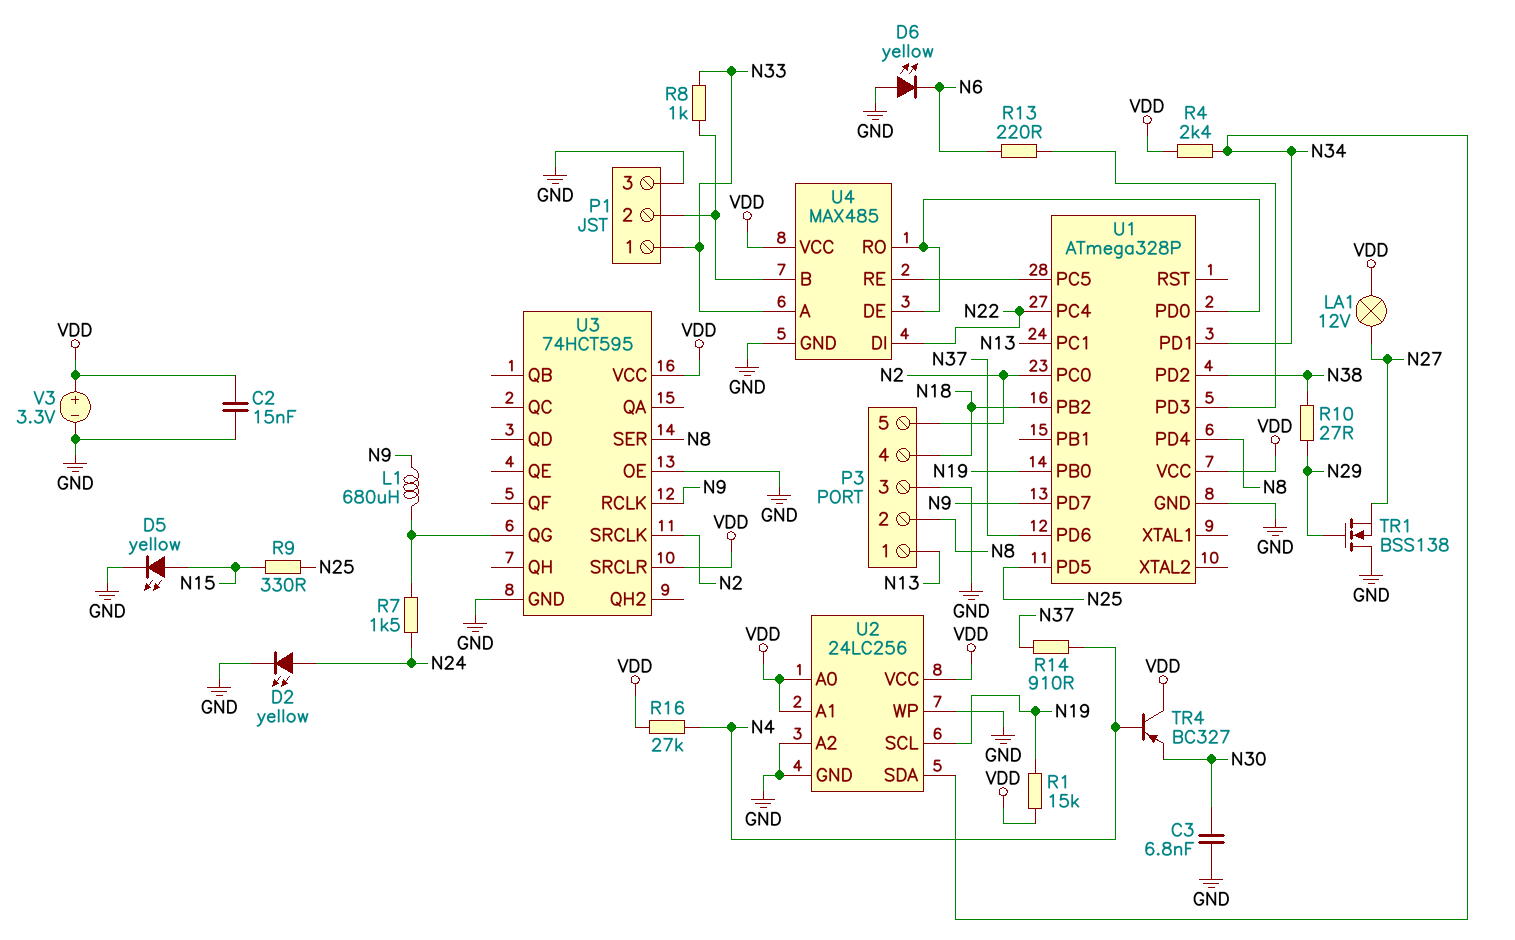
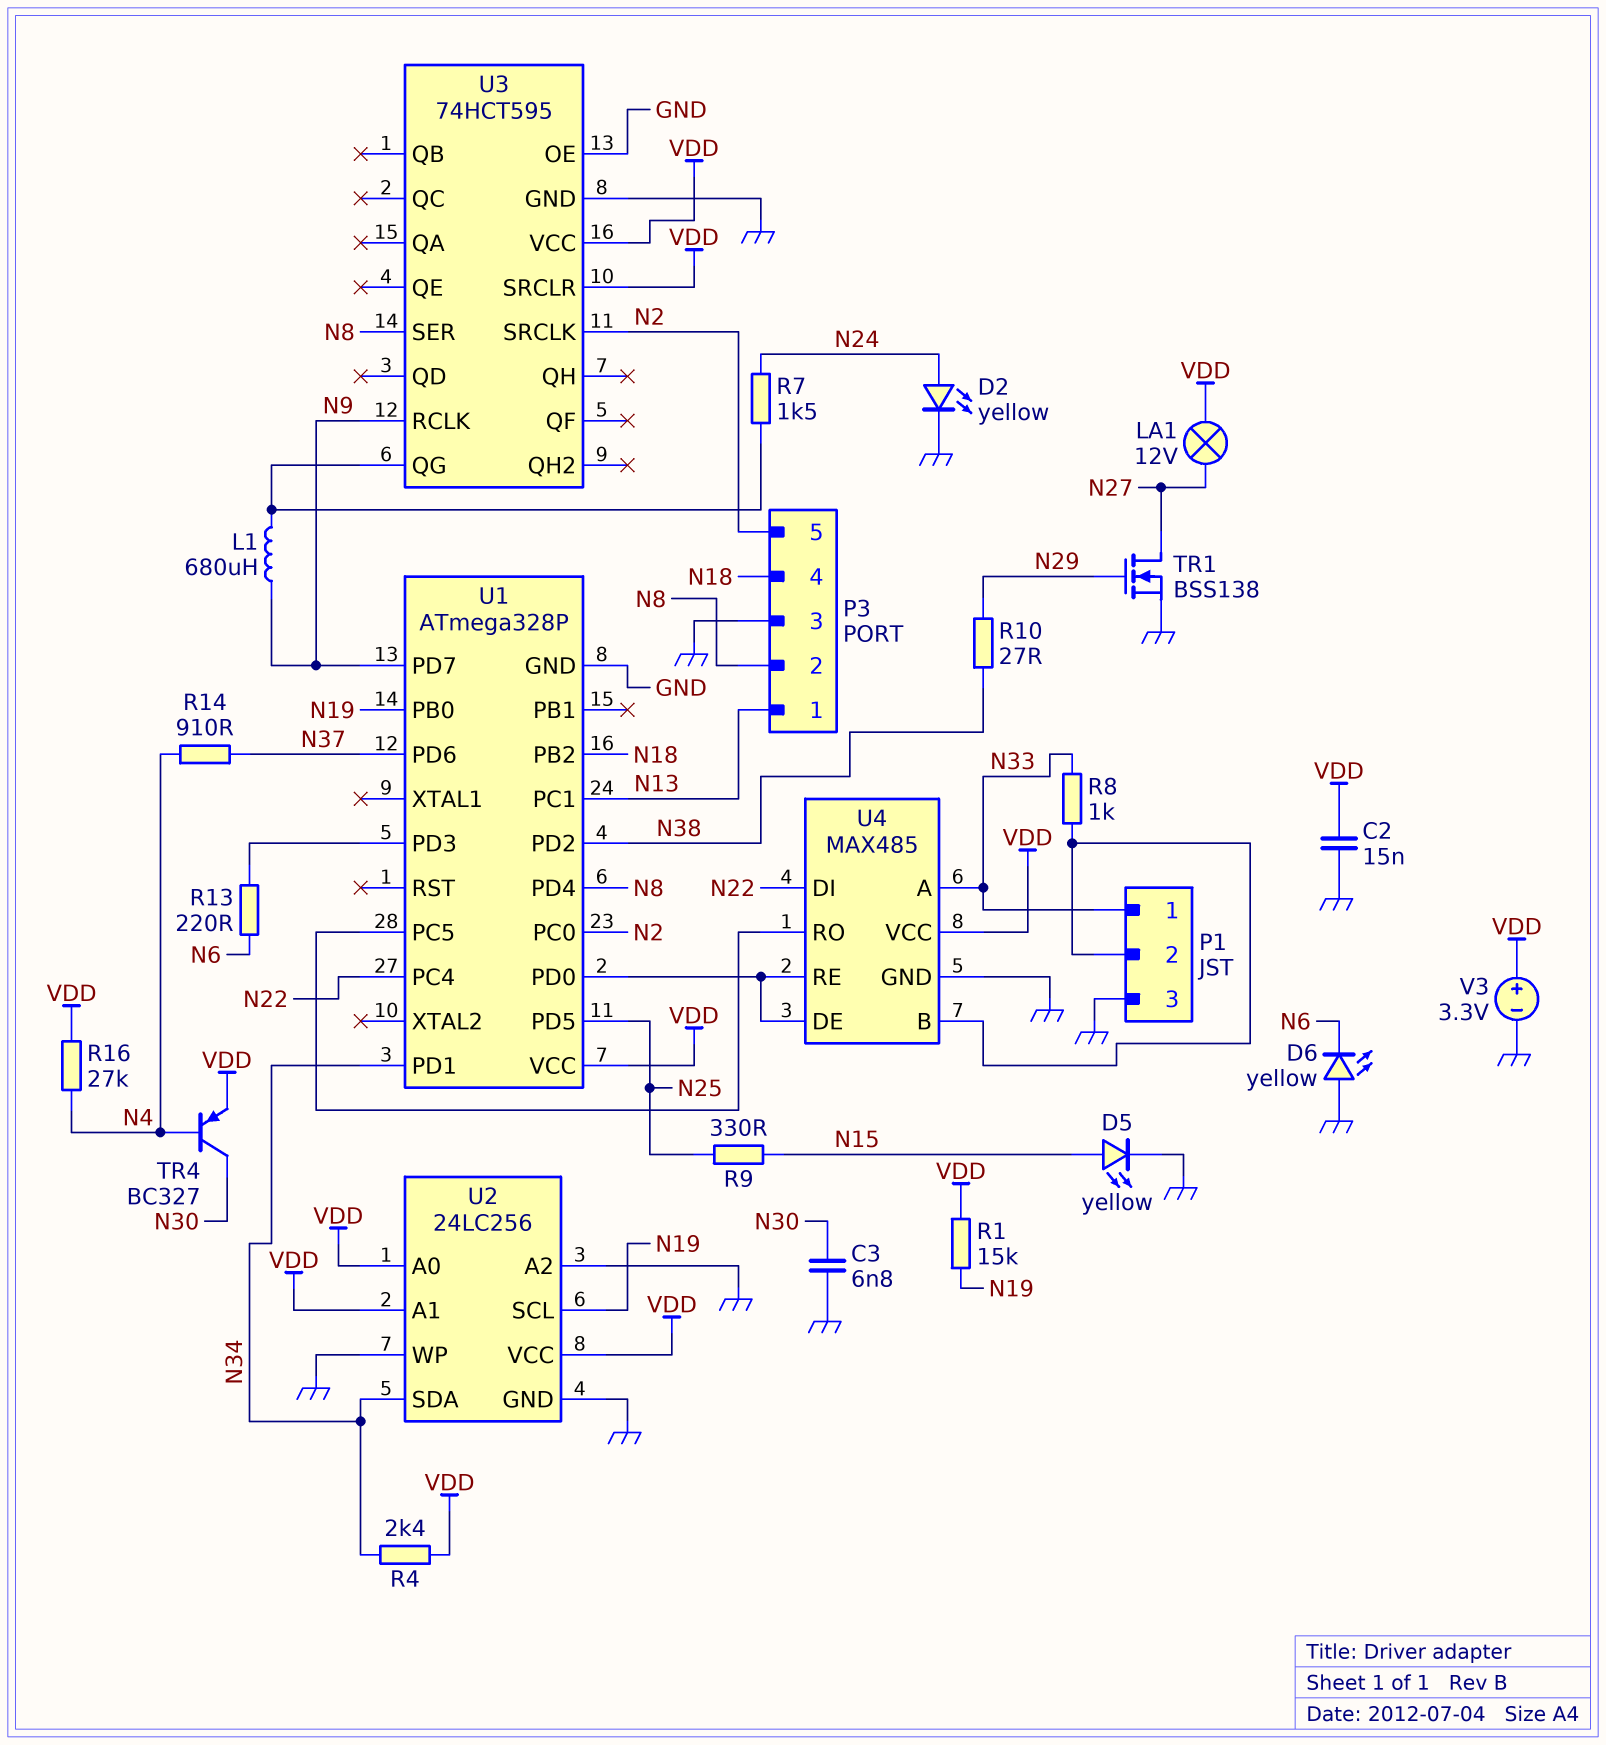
TR1: NMOS BSS138 (G N29, D GND, S N27) -> NMOS BSS138 (G N29, D N27, S GND)
TR4: PNP BC327 (B N4, C VDD, E N30) -> PNP BC327 (B N4, C N30, E VDD)
U4 pin RE: U1/PC5 -> U1/PD0
U4 pin RO: U1/PD0 -> U1/PC5

